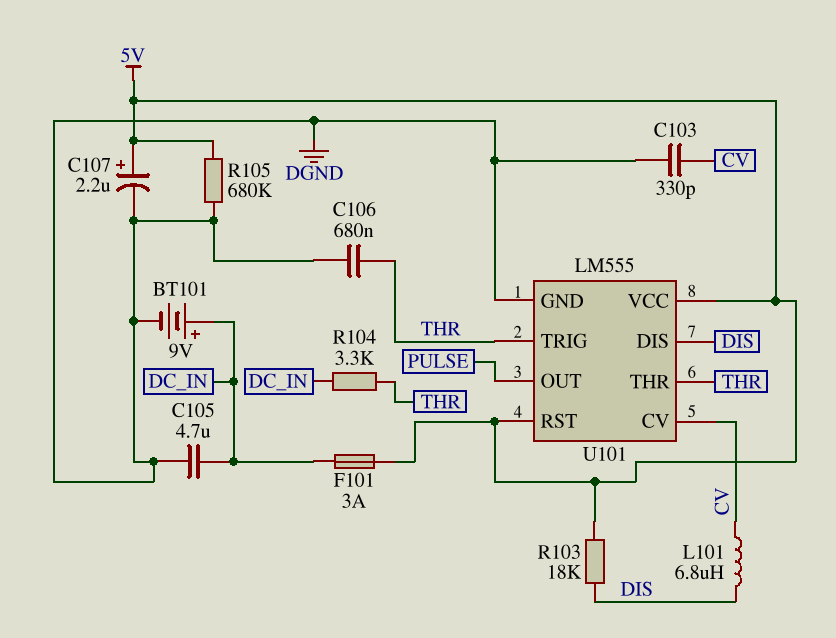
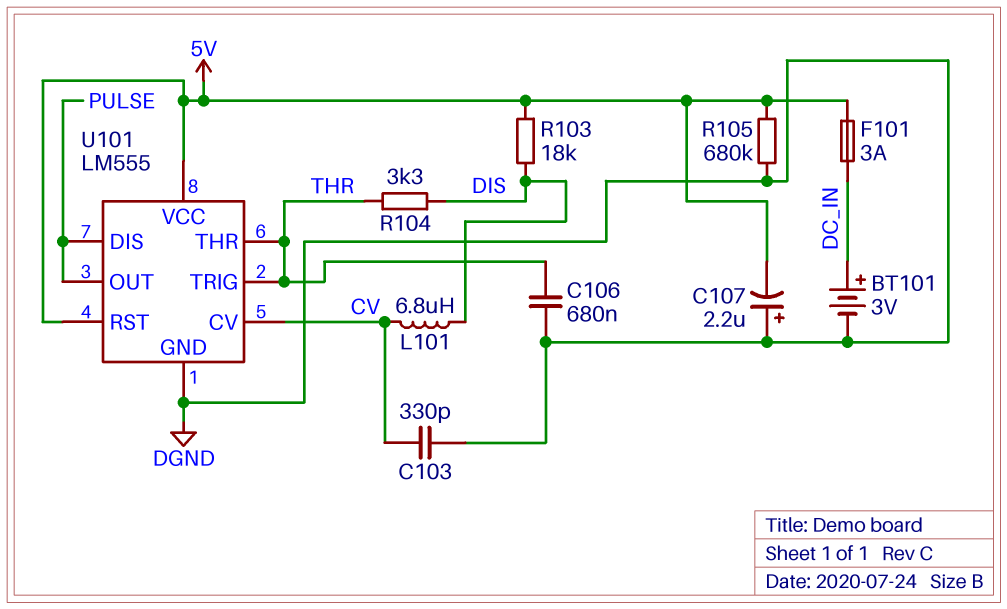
BT101: 9V (plus DC_IN, minus DGND) -> 3V (plus DC_IN, minus DGND)
C105: 4.7uF (DC_IN, DGND) -> none
C107: 2.2uF (plus 5V, minus DGND) -> 2.2uF (plus DGND, minus 5V)
R104: 3.3k (DC_IN, THR) -> 3.3k (DIS, THR)
U101 pin DIS: DIS -> PULSE

